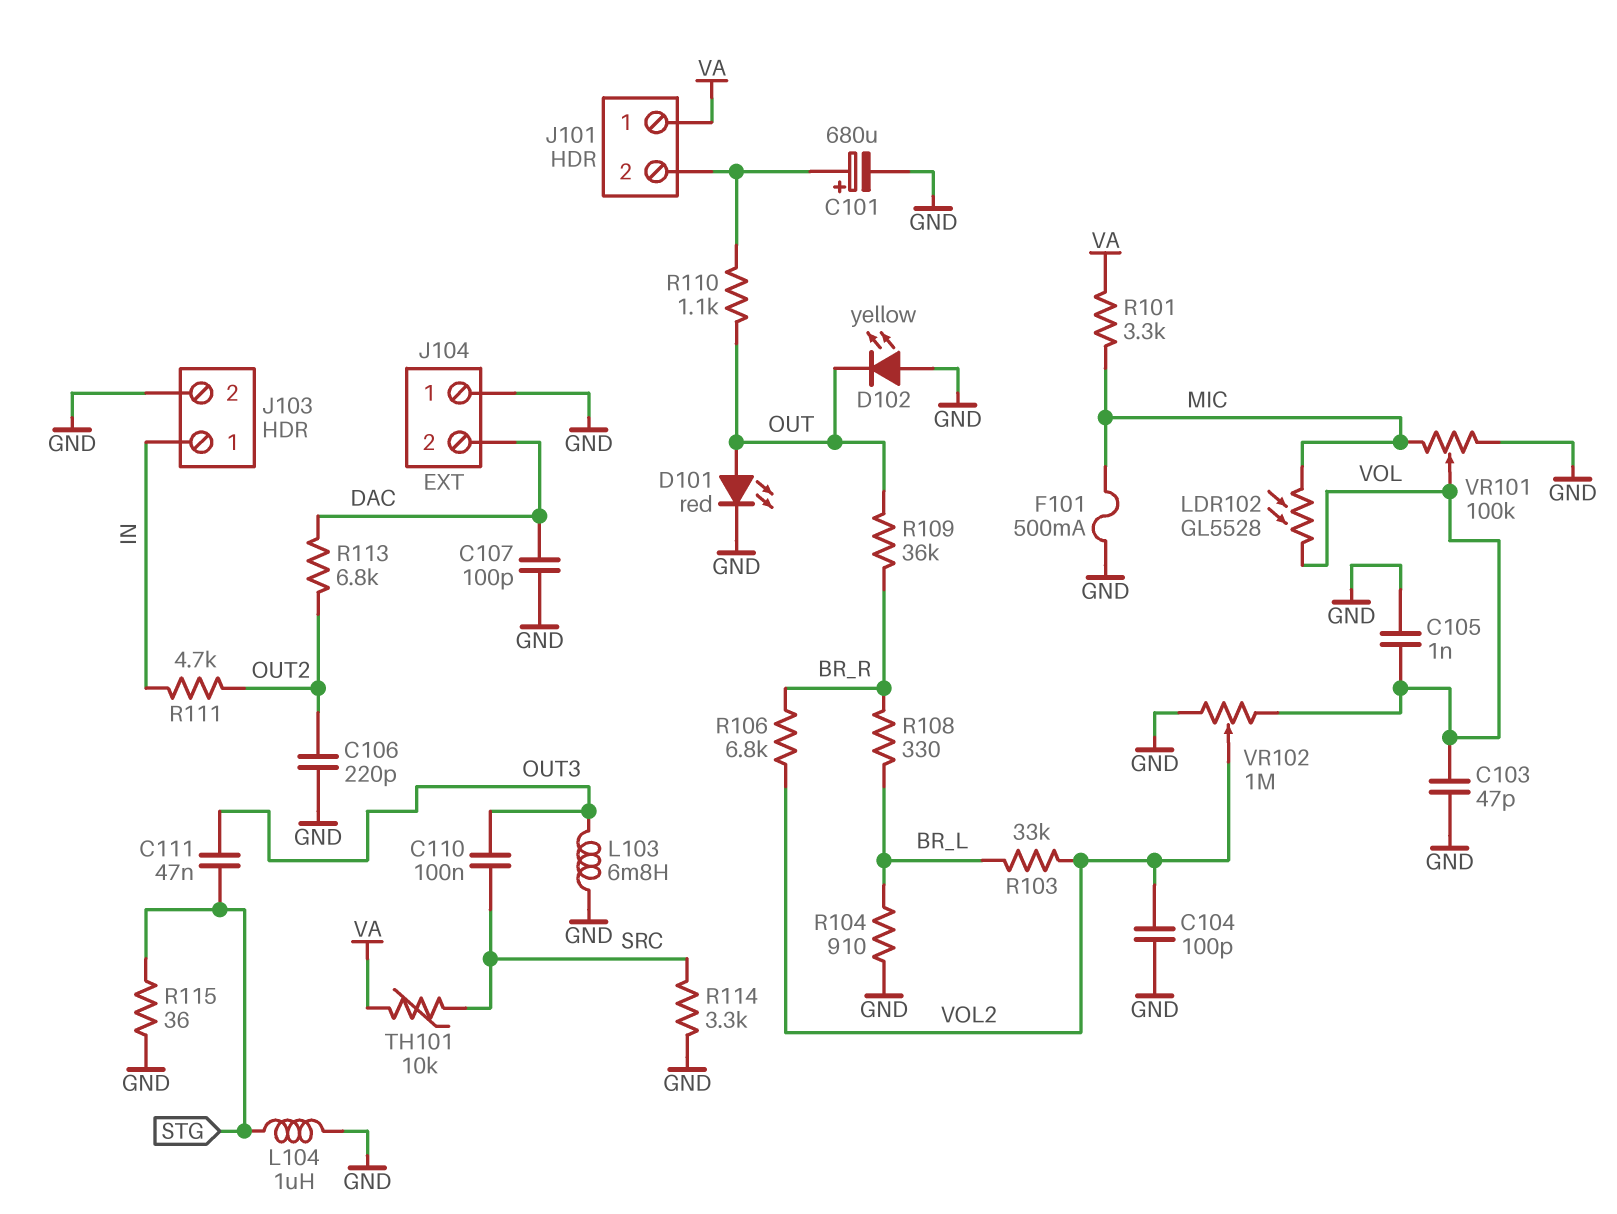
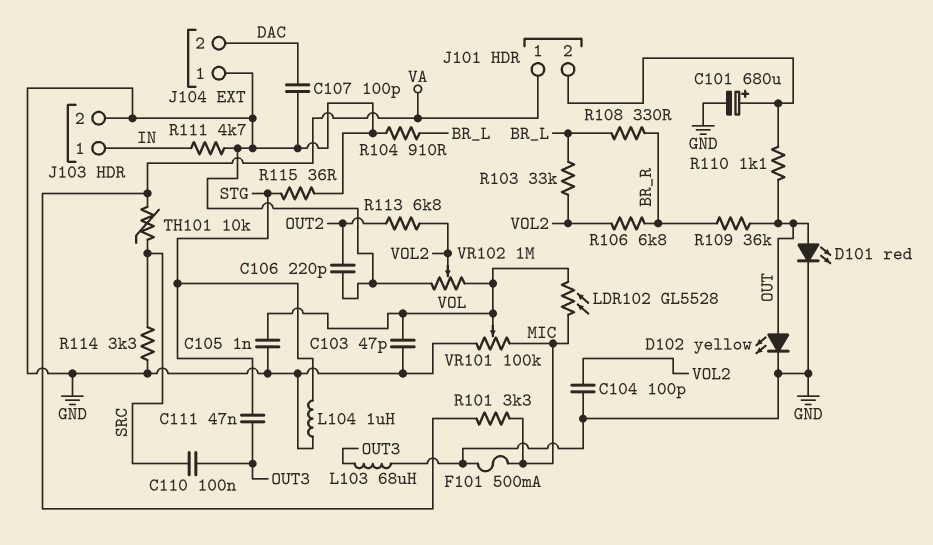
D102: LED yellow (A GND, K OUT) -> LED yellow (A OUT, K GND)
L103: 6.8mH (GND, OUT3) -> 68uH (GND, OUT3)
R111: 4.7k (IN, OUT2) -> 4.7k (GND, IN)
R113: 6.8k (DAC, OUT2) -> 6.8k (OUT2, VOL2)

